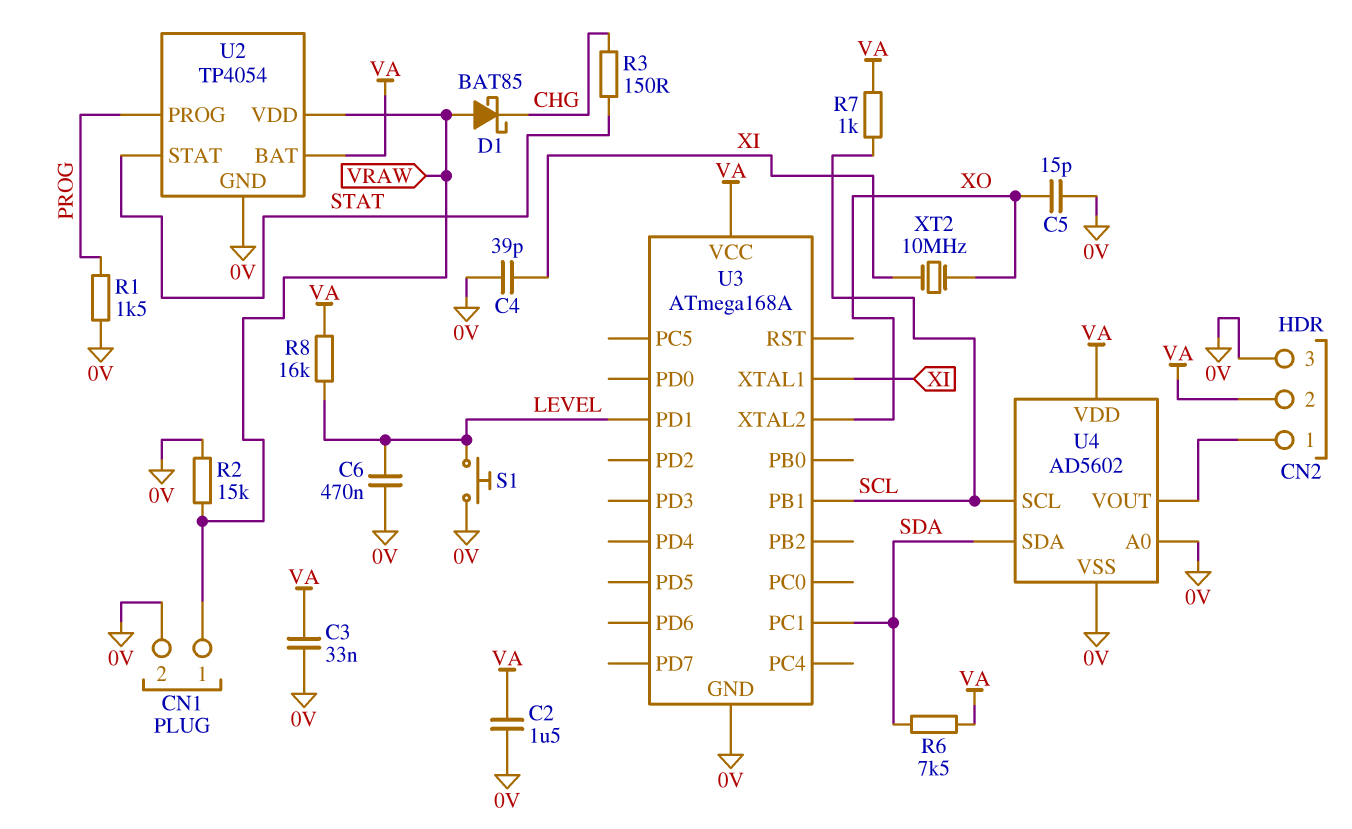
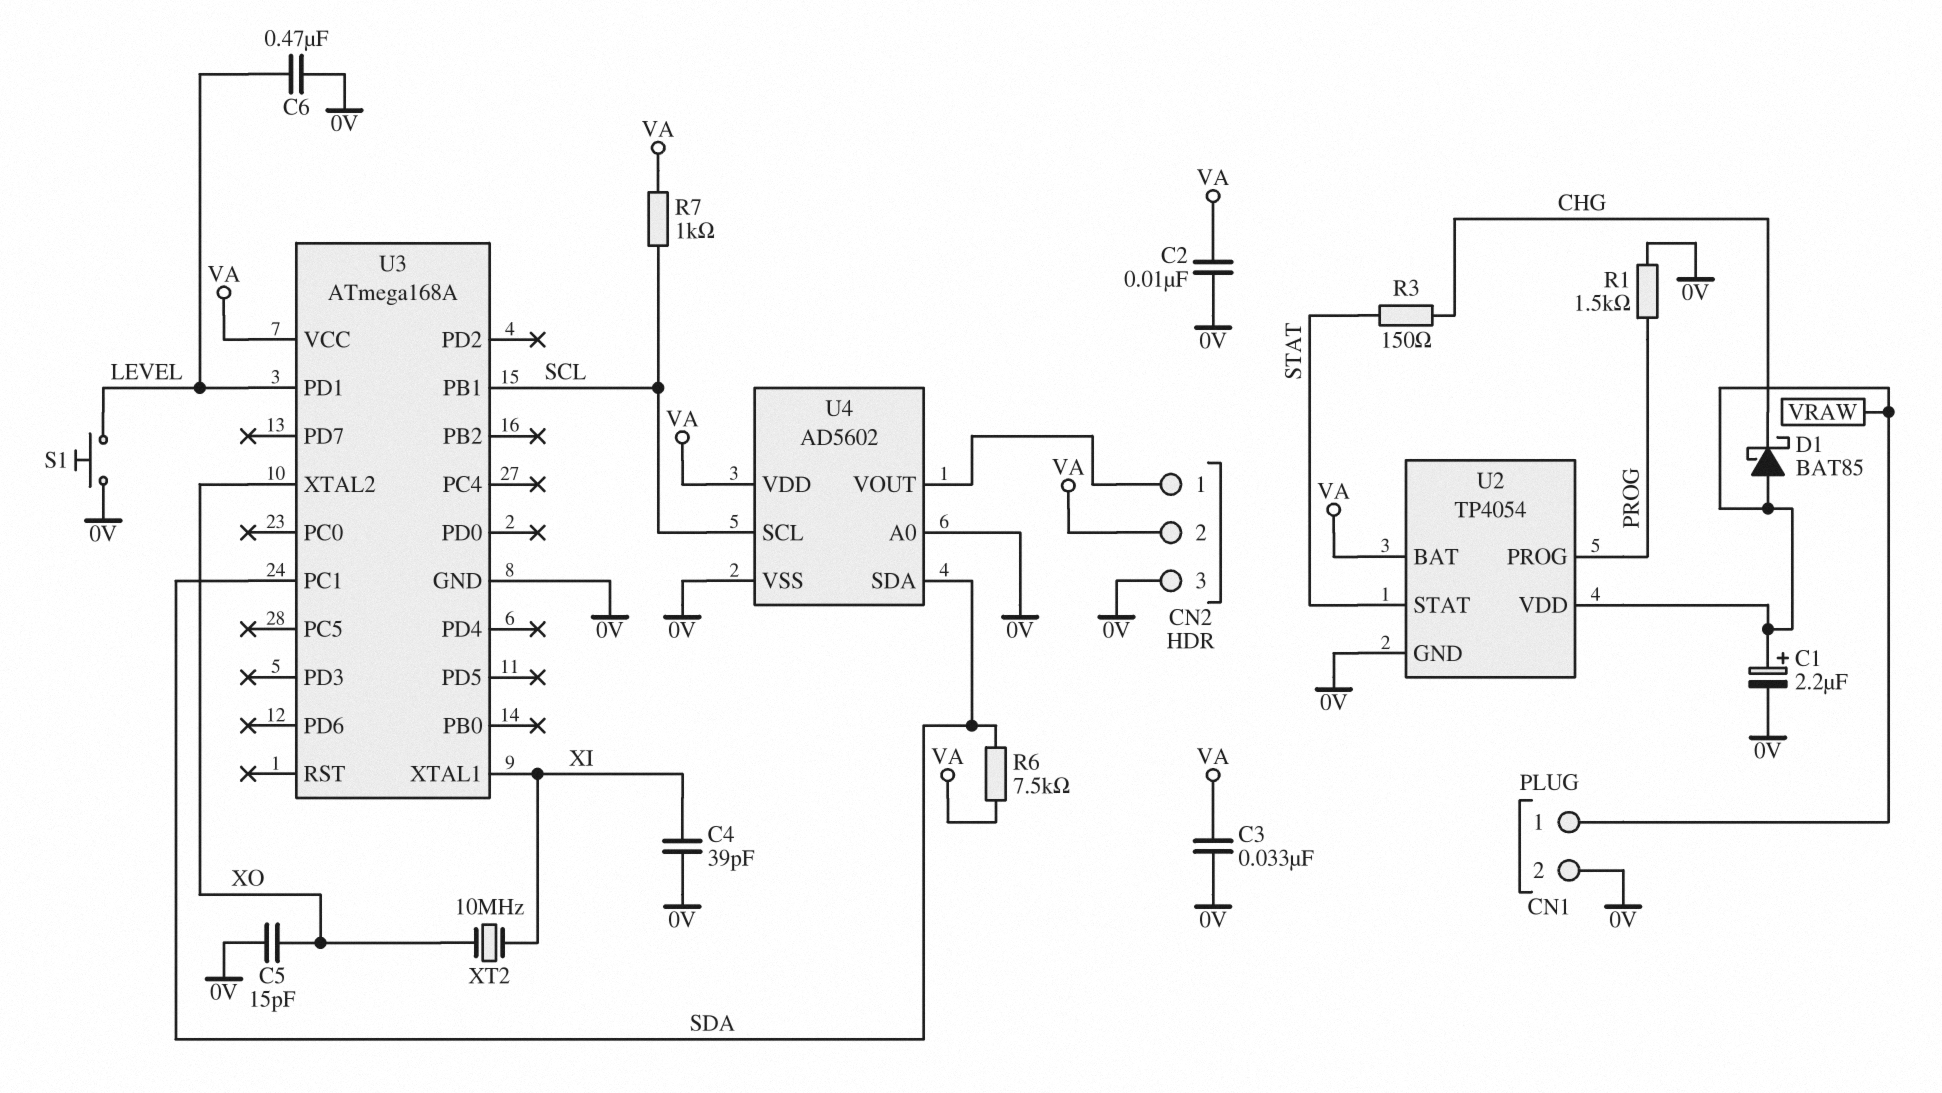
C1: none -> 2.2uF (plus VRAW, minus 0V)
C2: 1.5uF (0V, VA) -> 10nF (0V, VA)
R2: 15k (0V, VRAW) -> none
R8: 16k (LEVEL, VA) -> none

